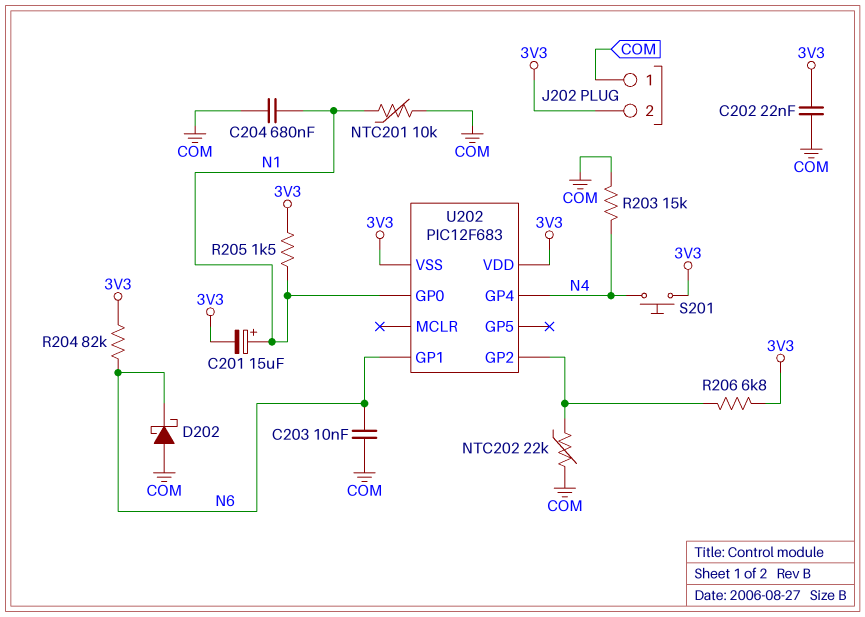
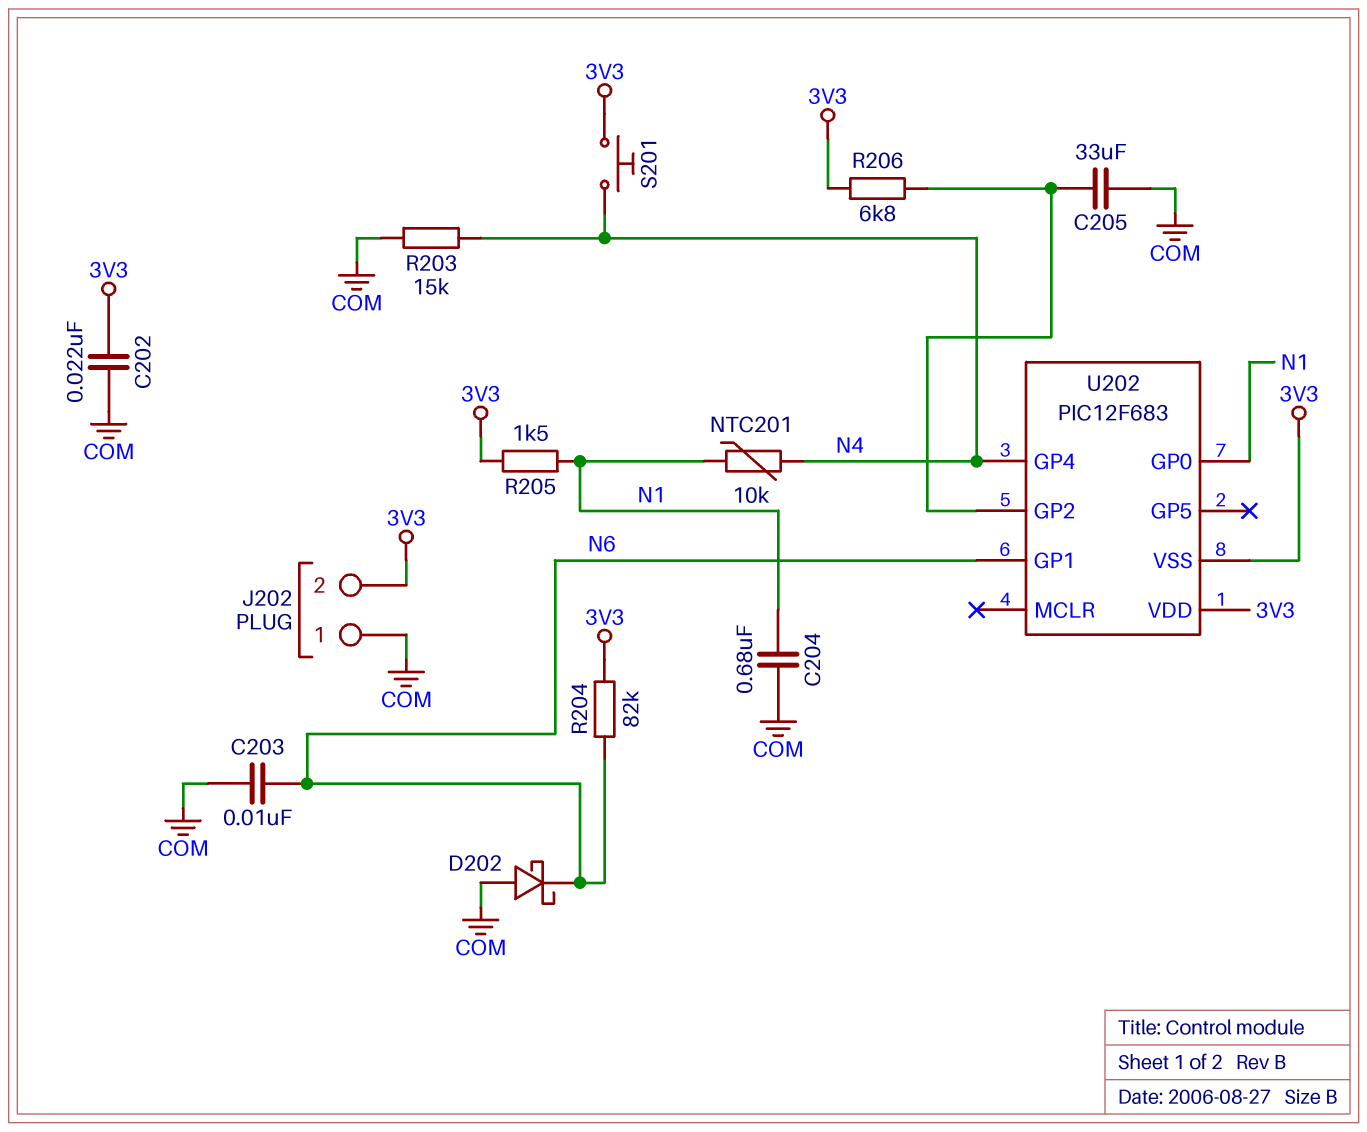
C201: 15uF (plus N1, minus 3V3) -> none
C205: none -> 33uF (COM, U202/GP2)
NTC201: 10k (COM, N1) -> 10k (N1, N4)
NTC202: 22k (COM, U202/GP2) -> none

